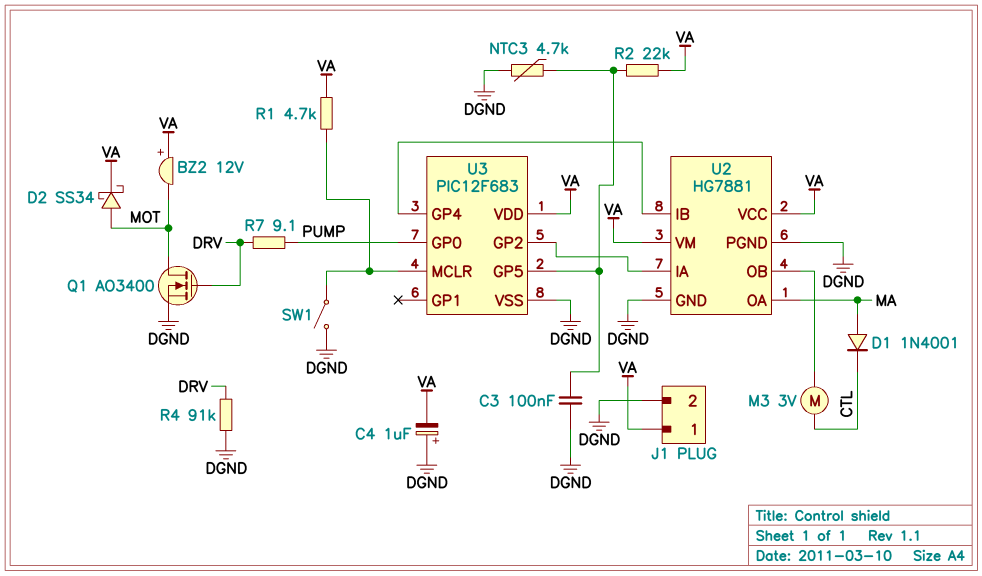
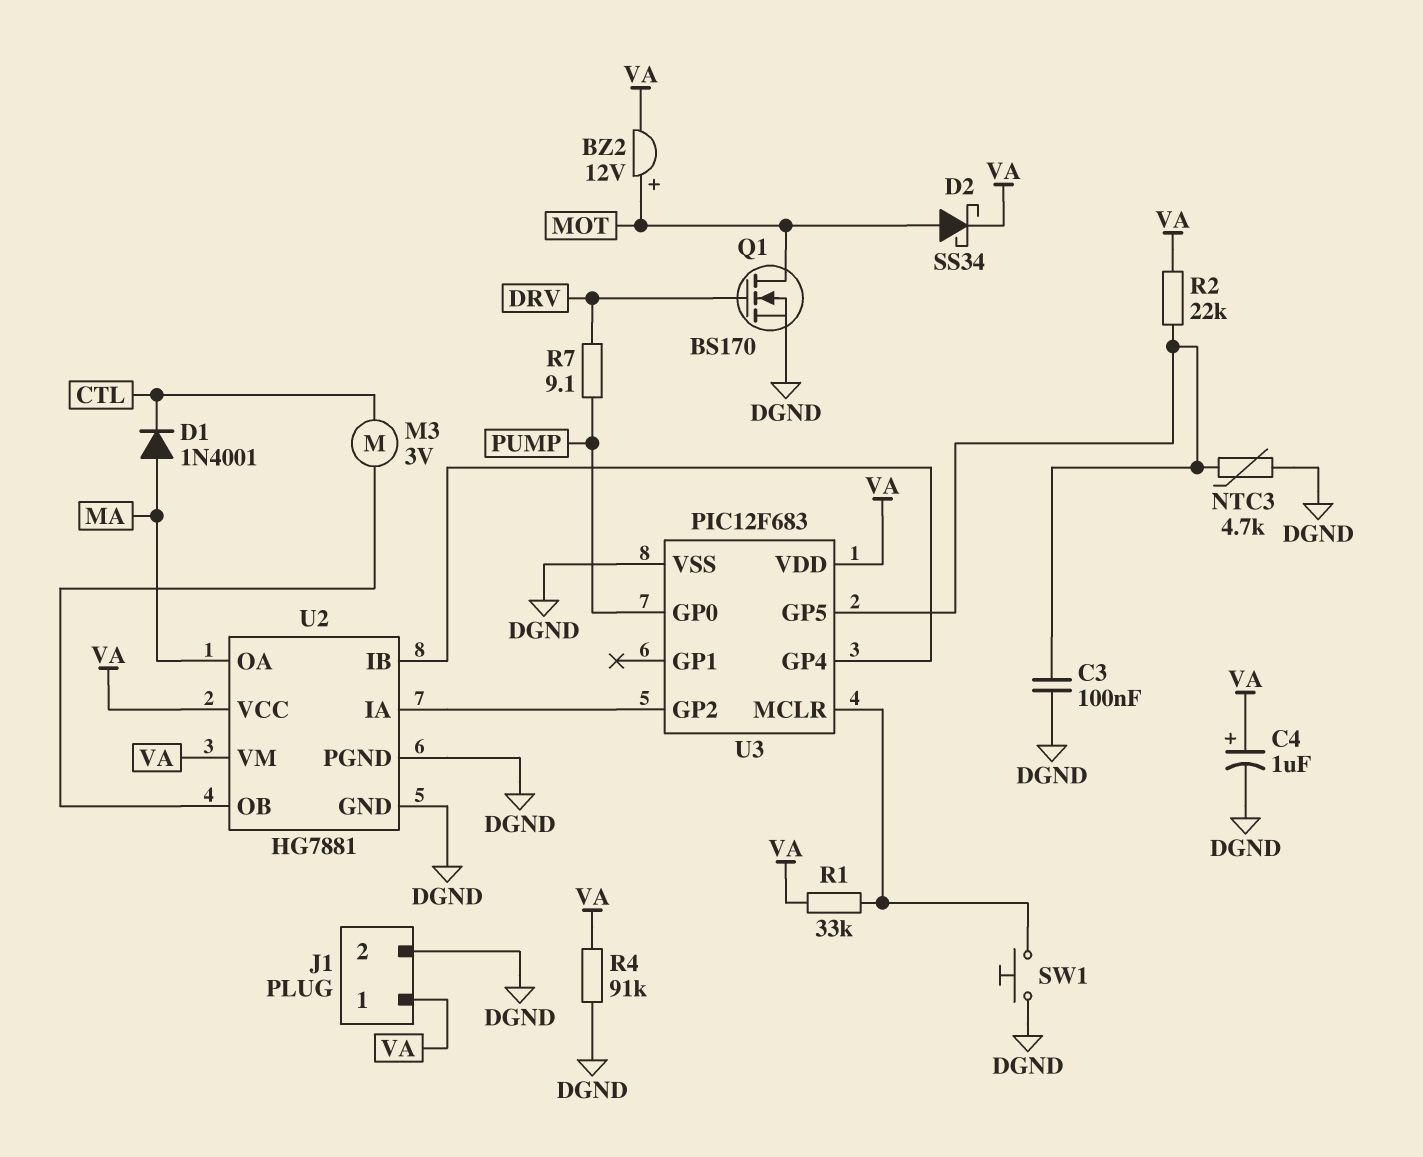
BZ2: buzzer 12V (plus VA, minus MOT) -> buzzer 12V (plus MOT, minus VA)
C4: 1uF (plus DGND, minus VA) -> 1uF (plus VA, minus DGND)
Q1: NMOS AO3400 (G DRV, D MOT, S DGND) -> NMOS BS170 (G DRV, D MOT, S DGND)
R1: 4.7k (U3/MCLR, VA) -> 33k (U3/MCLR, VA)
R4: 91k (DGND, DRV) -> 91k (DGND, VA)
SW1: switch (DGND, U3/MCLR) -> button (DGND, U3/MCLR)

